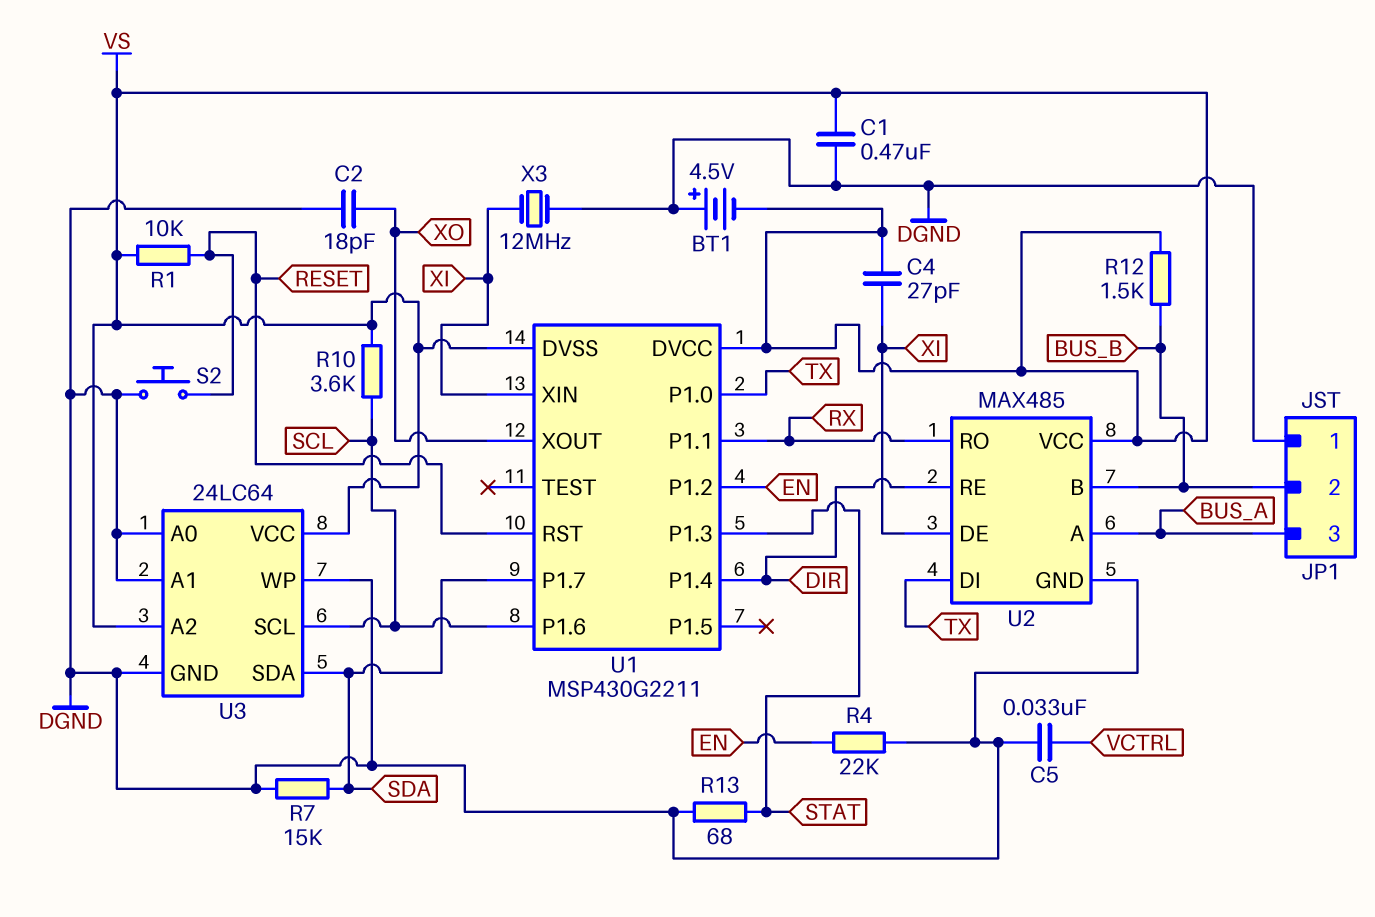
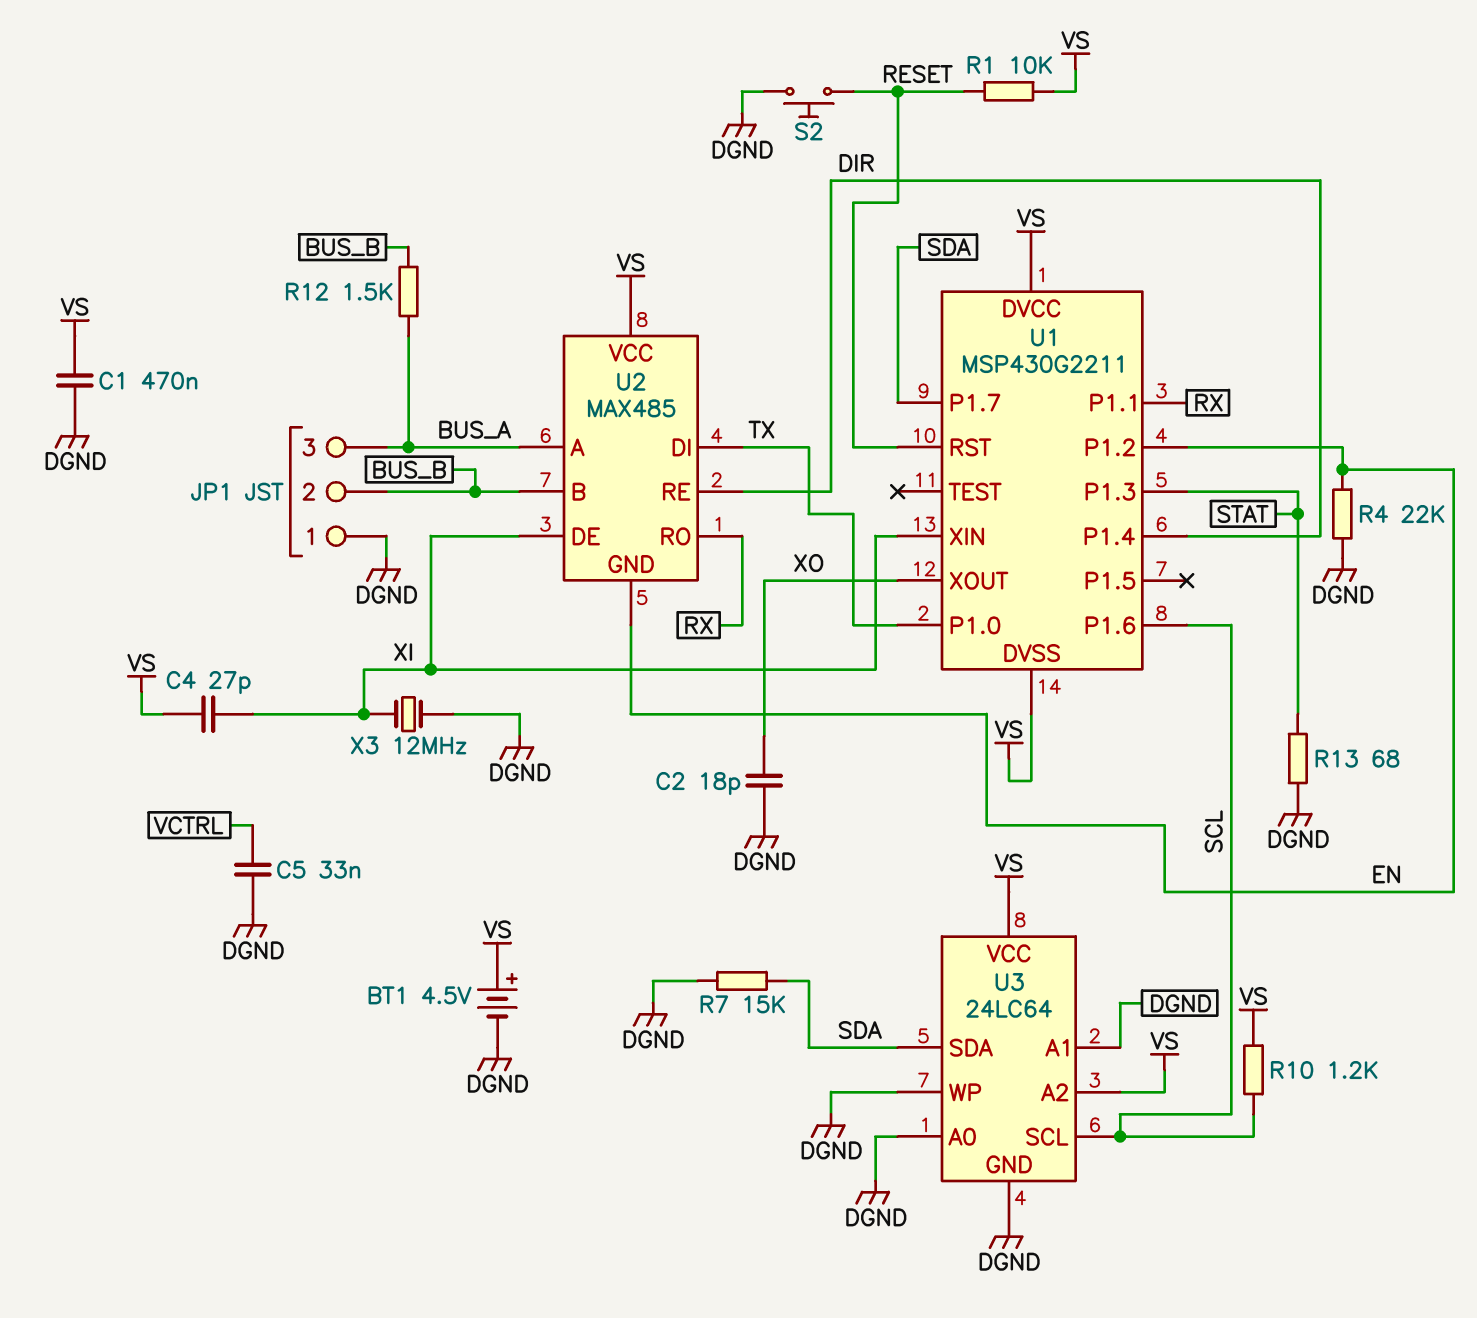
BT1: 4.5V (plus DGND, minus VS) -> 4.5V (plus VS, minus DGND)
R10: 3.6k (SCL, VS) -> 1.2k (SCL, VS)
R12: 1.5k (BUS_B, VS) -> 1.5k (BUS_A, BUS_B)
U2 pin GND: DGND -> EN

